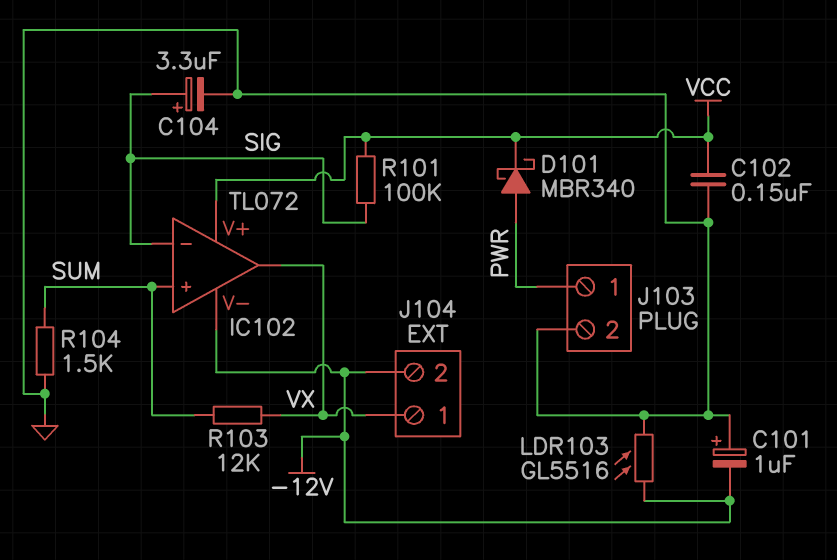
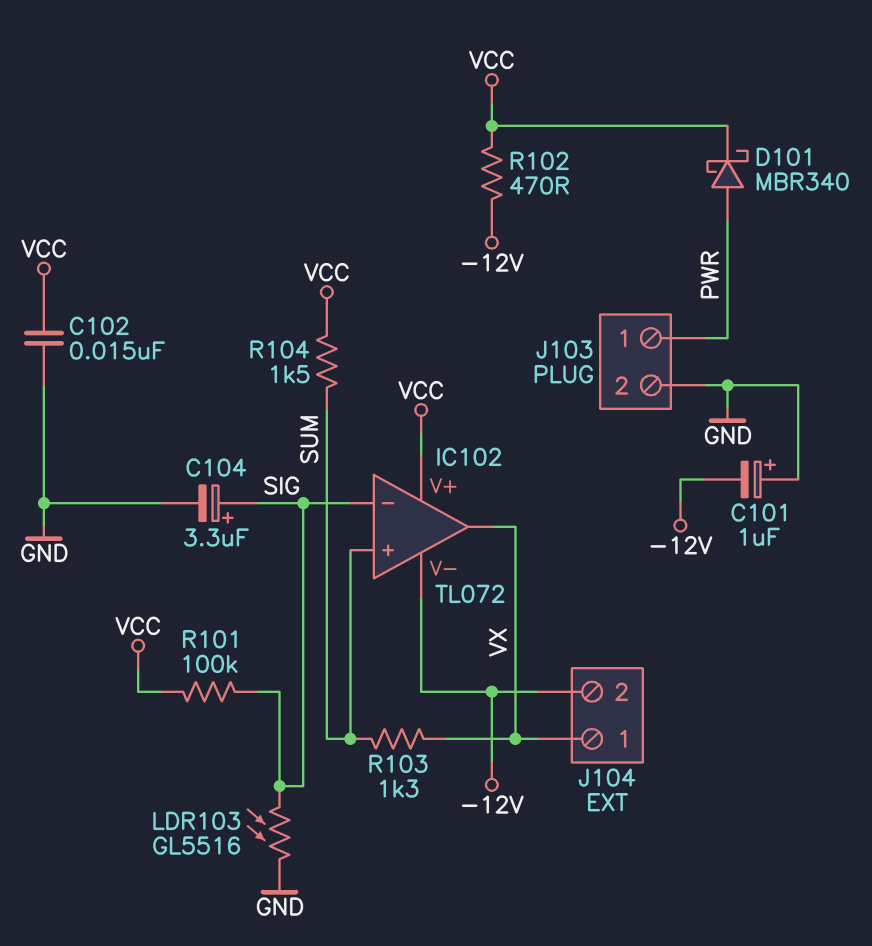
C102: 150nF (GND, VCC) -> 15nF (GND, VCC)
LDR103: GL5516 (-12V, GND) -> GL5516 (GND, SIG)
R102: none -> 470 (-12V, VCC)
R103: 12k (SUM, VX) -> 1.3k (SUM, VX)
R104: 1.5k (GND, SUM) -> 1.5k (SUM, VCC)

